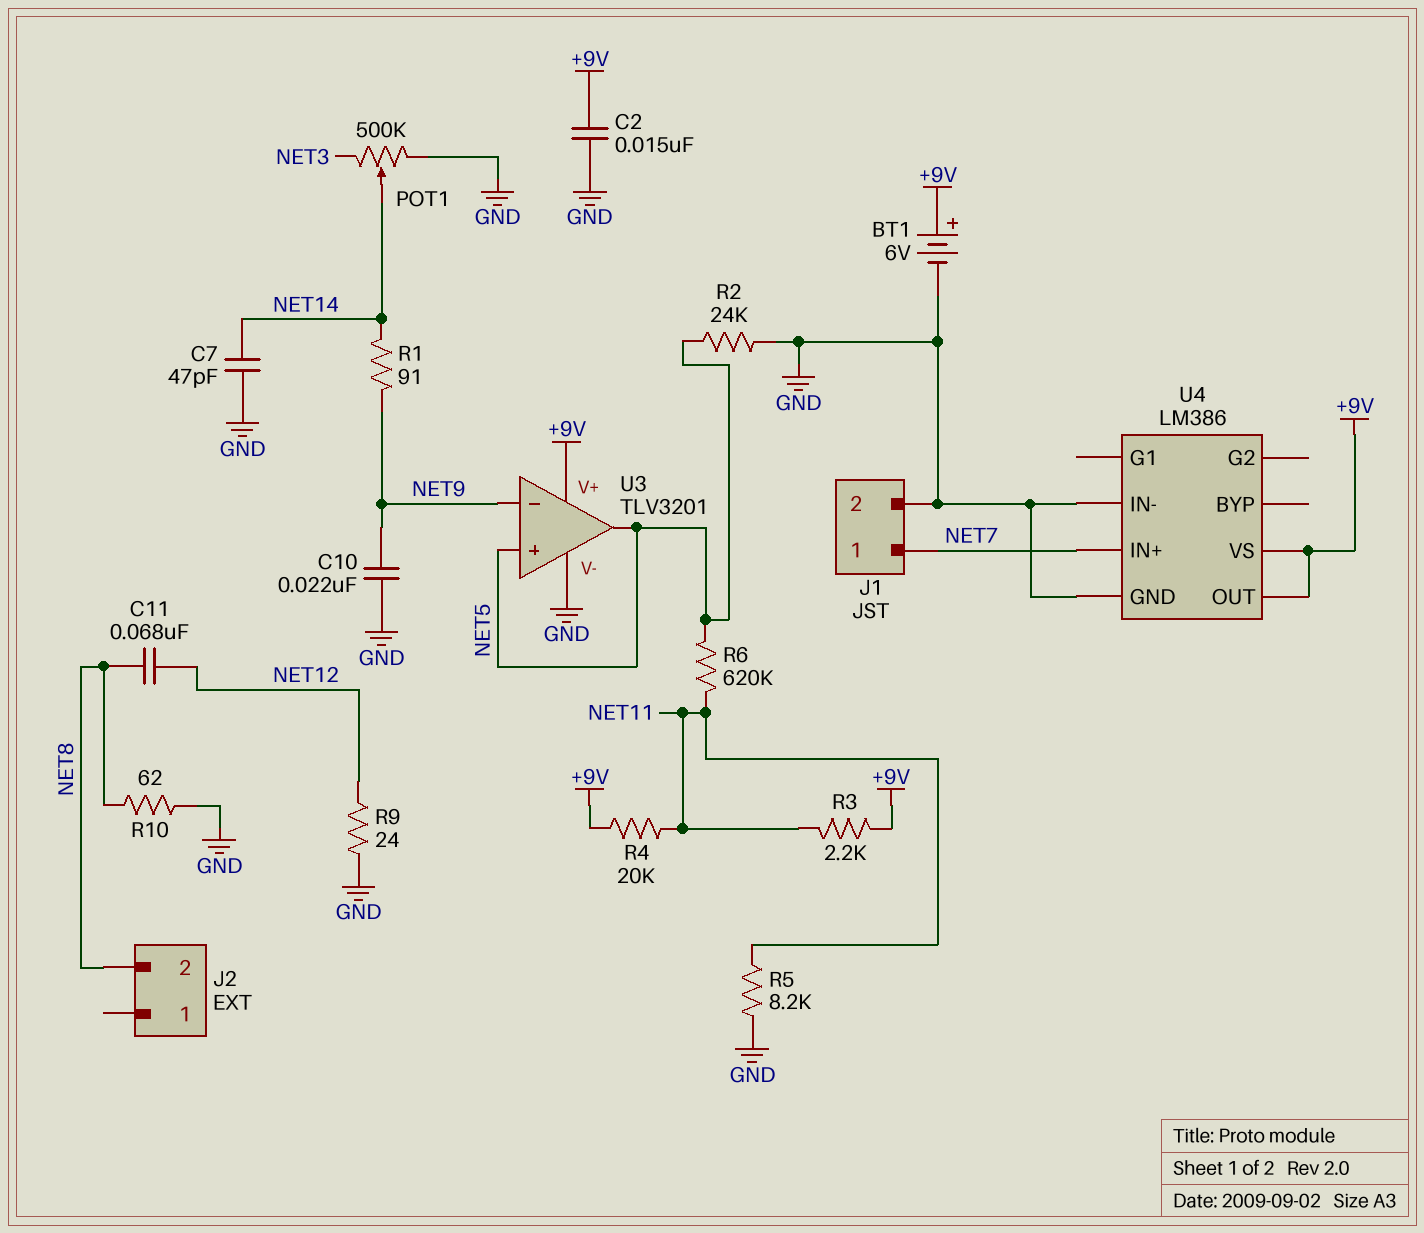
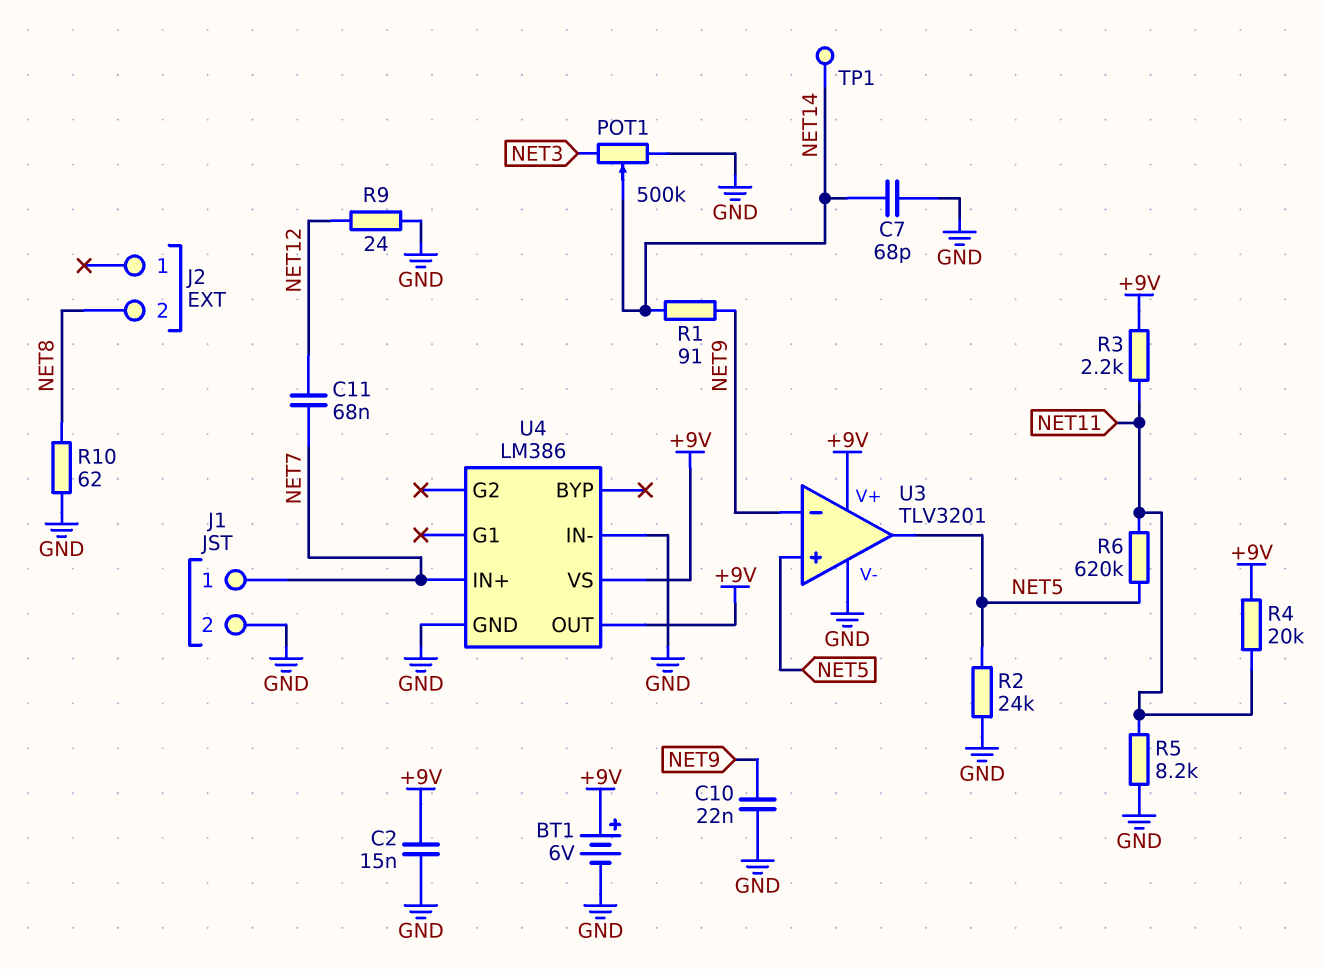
C7: 47pF (GND, NET14) -> 68pF (GND, NET14)
C11: 68nF (NET8, NET12) -> 68nF (NET7, NET12)
TP1: none -> test point (NET14)

